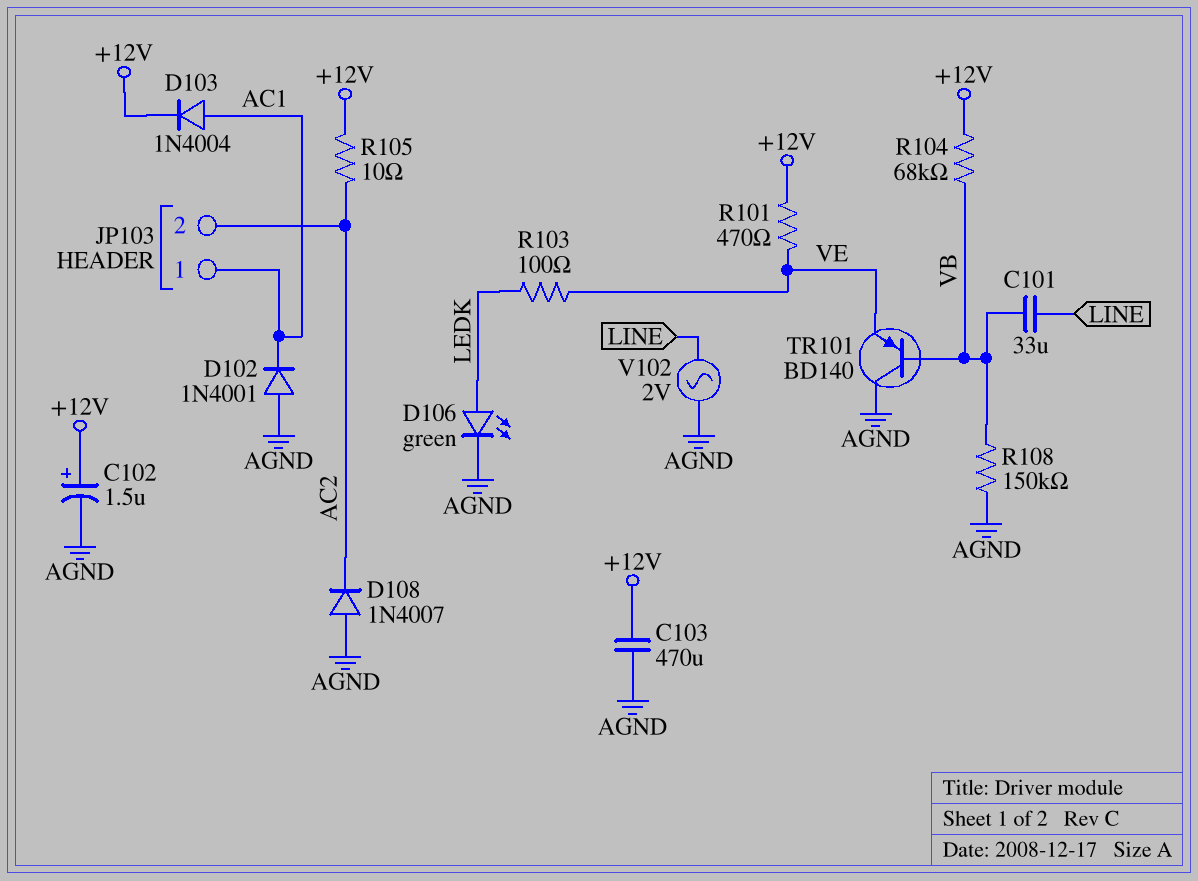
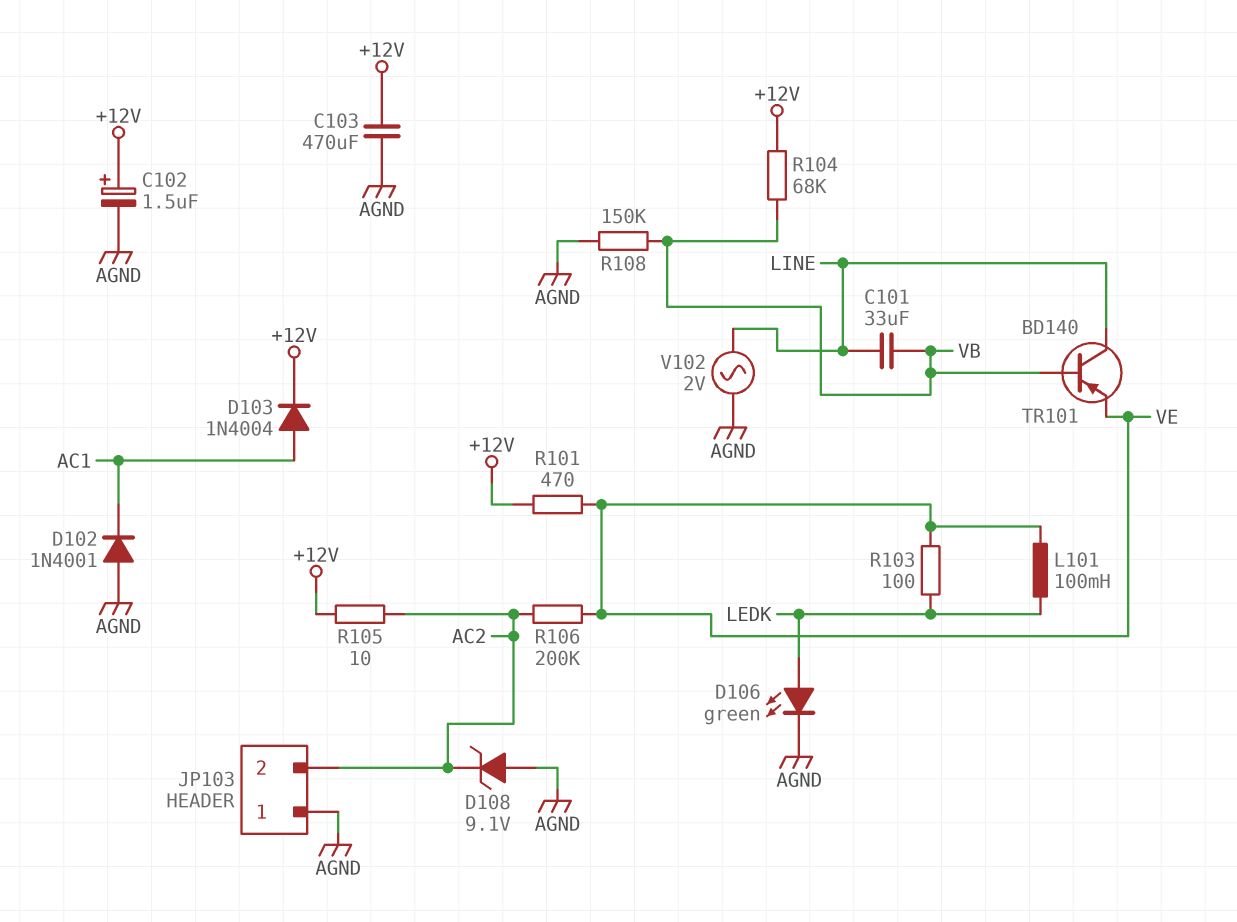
D108: diode 1N4007 (A AGND, K AC2) -> zener 9.1V (A AGND, K AC2)
JP103 pin 1: AC1 -> AGND
L101: none -> 100mH (LEDK, VE)
R106: none -> 200k (AC2, VE)
TR101: PNP BD140 (B VB, C AGND, E VE) -> PNP BD140 (B VB, C LINE, E VE)

